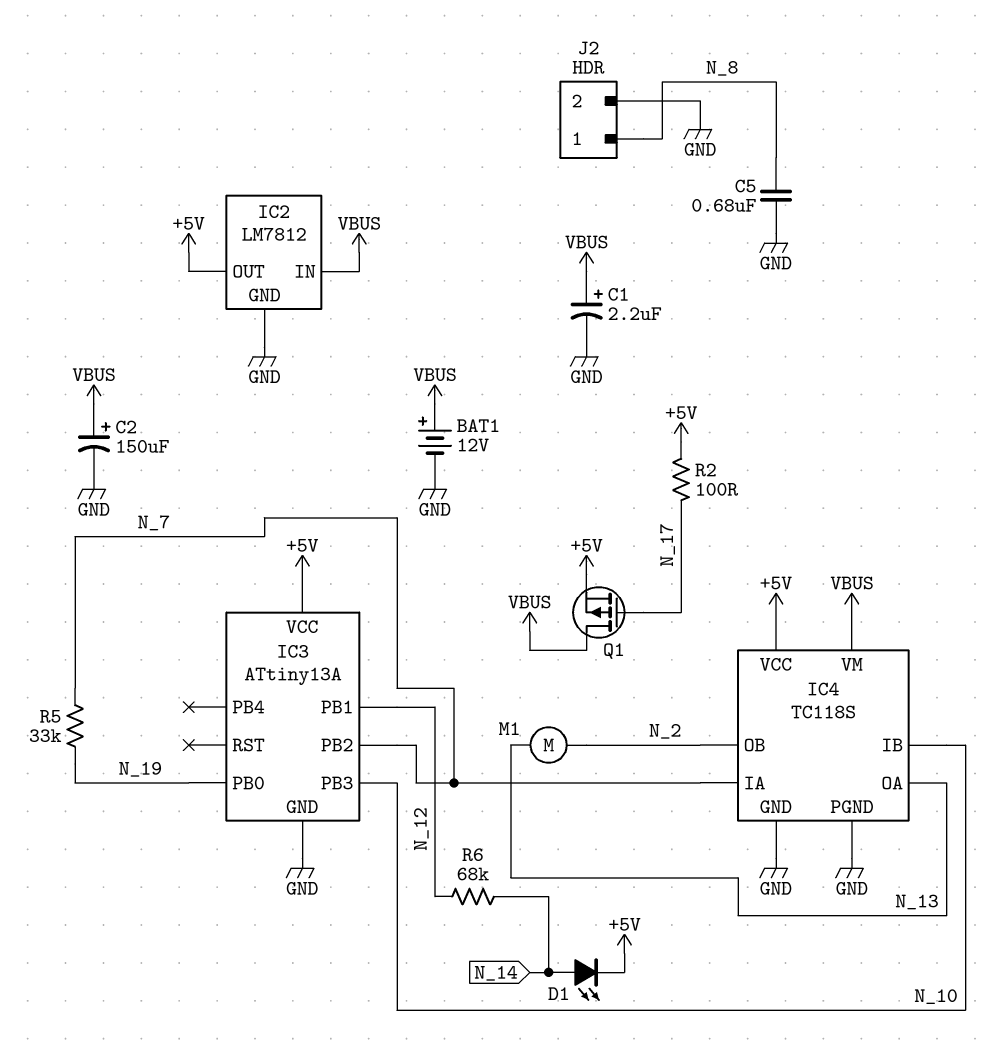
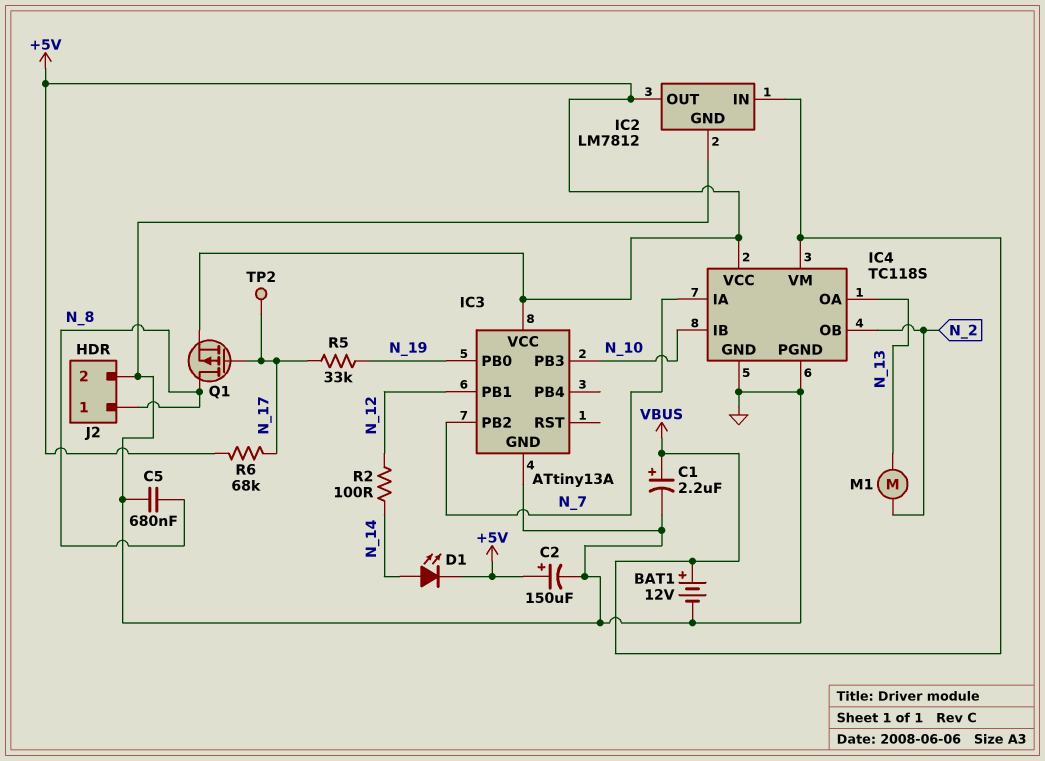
C2: 150uF (plus VBUS, minus GND) -> 150uF (plus +5V, minus GND)
Q1: PMOS (G N_17, D VBUS, S +5V) -> PMOS (G N_17, D N_8, S +5V)
R2: 100 (+5V, N_17) -> 100 (N_12, N_14)
R5: 33k (N_7, N_19) -> 33k (N_17, N_19)
R6: 68k (N_12, N_14) -> 68k (+5V, N_17)
TP2: none -> test point (N_17)

